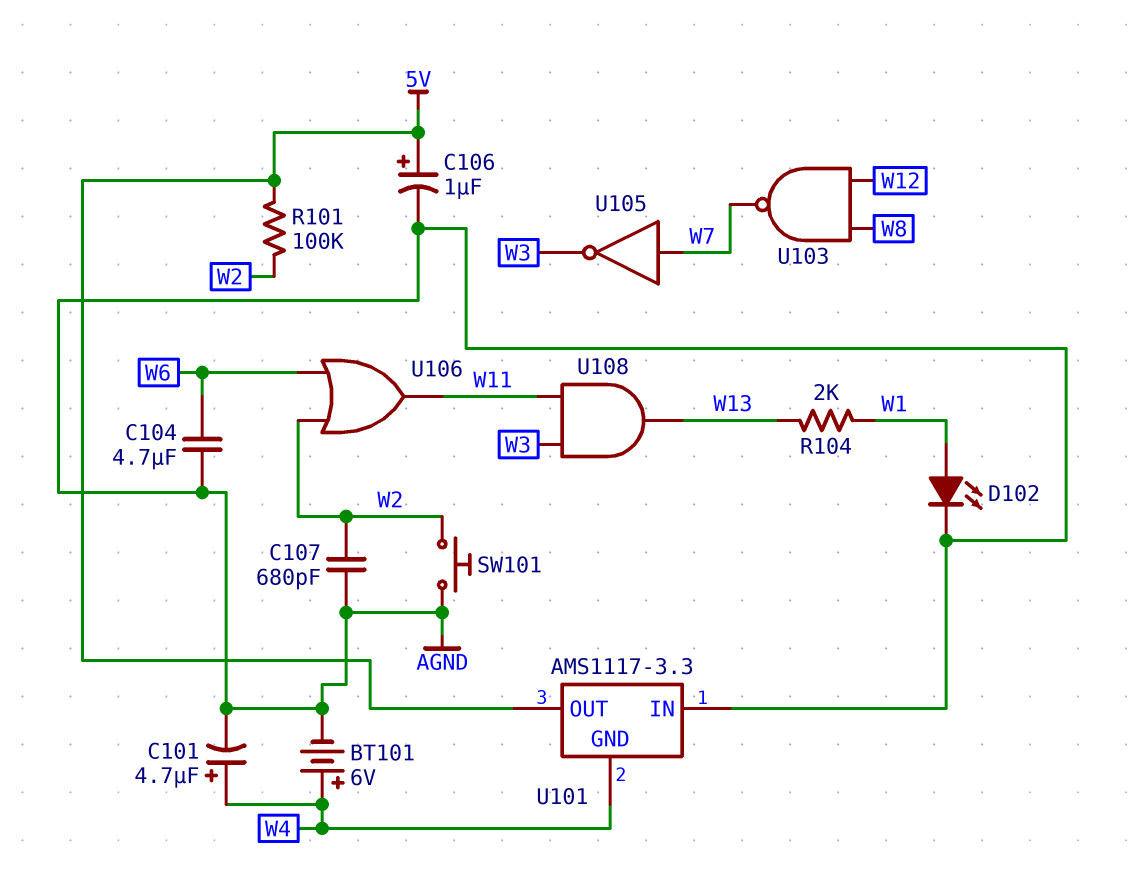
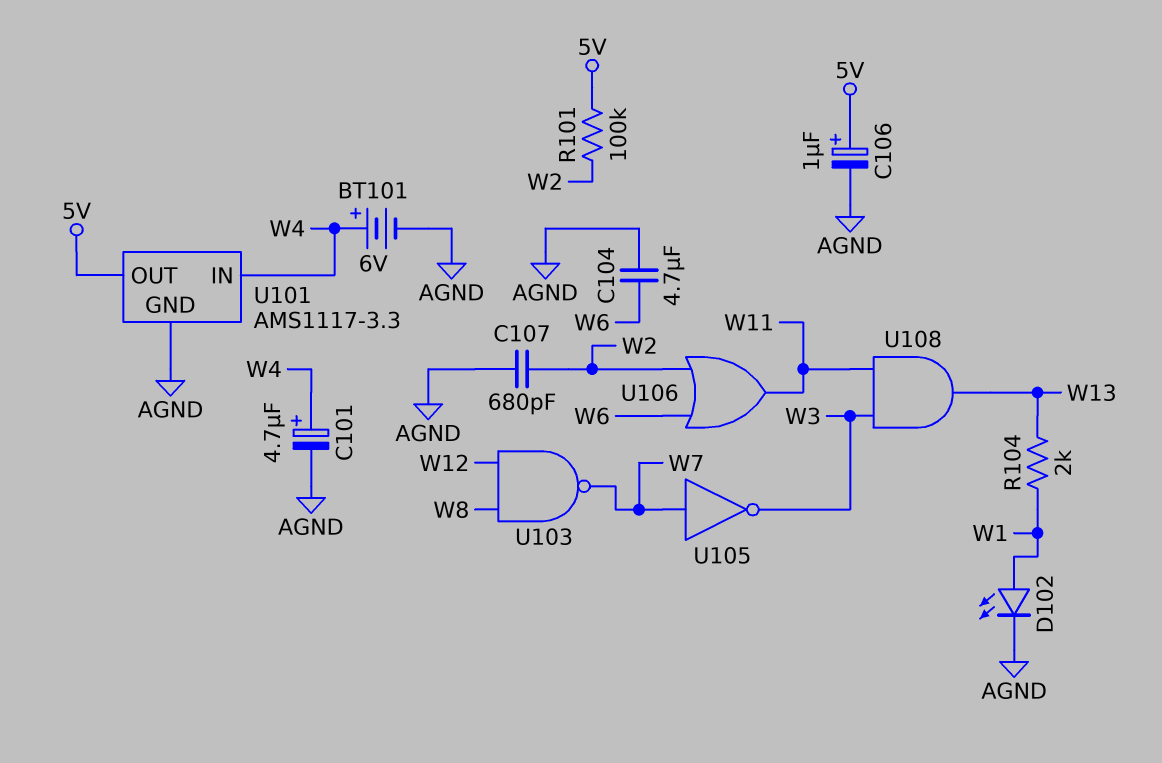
SW101: button (AGND, W2) -> none
U101 pin GND: W4 -> AGND
U101 pin IN: AGND -> W4

